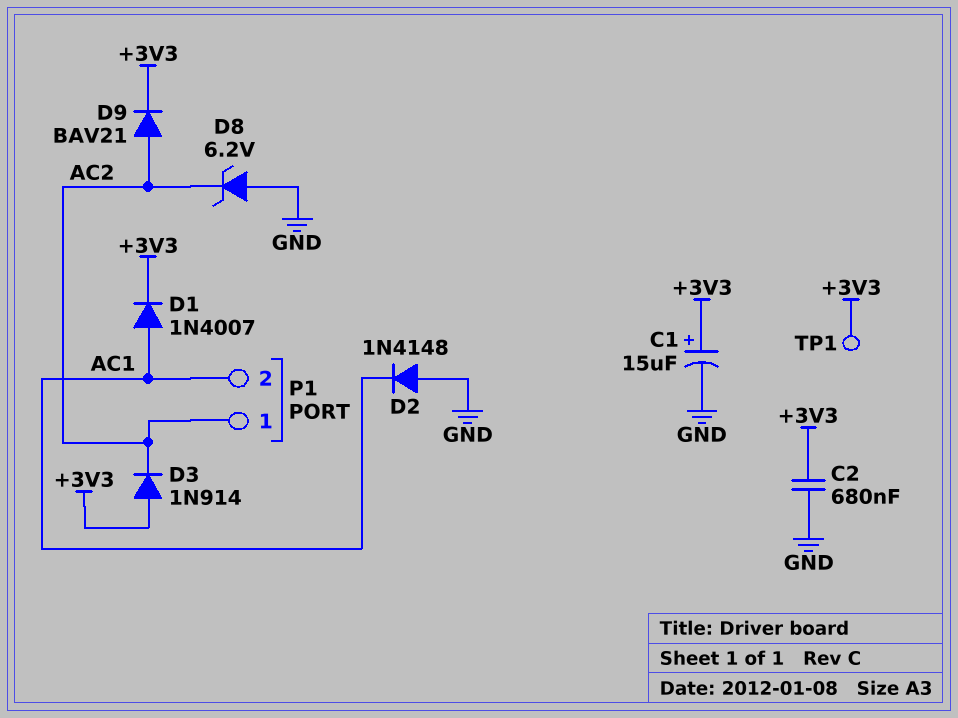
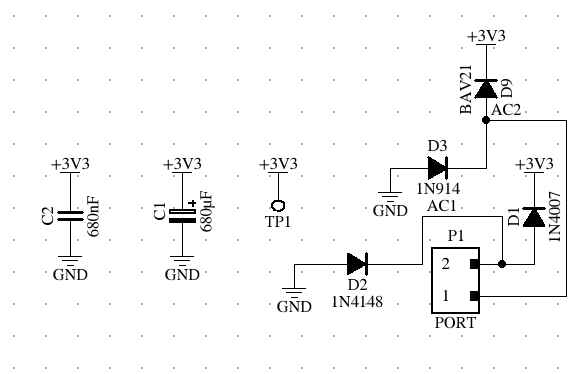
C1: 15uF (plus +3V3, minus GND) -> 680uF (plus +3V3, minus GND)
D3: diode 1N914 (A +3V3, K AC2) -> diode 1N914 (A GND, K AC2)
D8: zener 6.2V (A GND, K AC2) -> none

